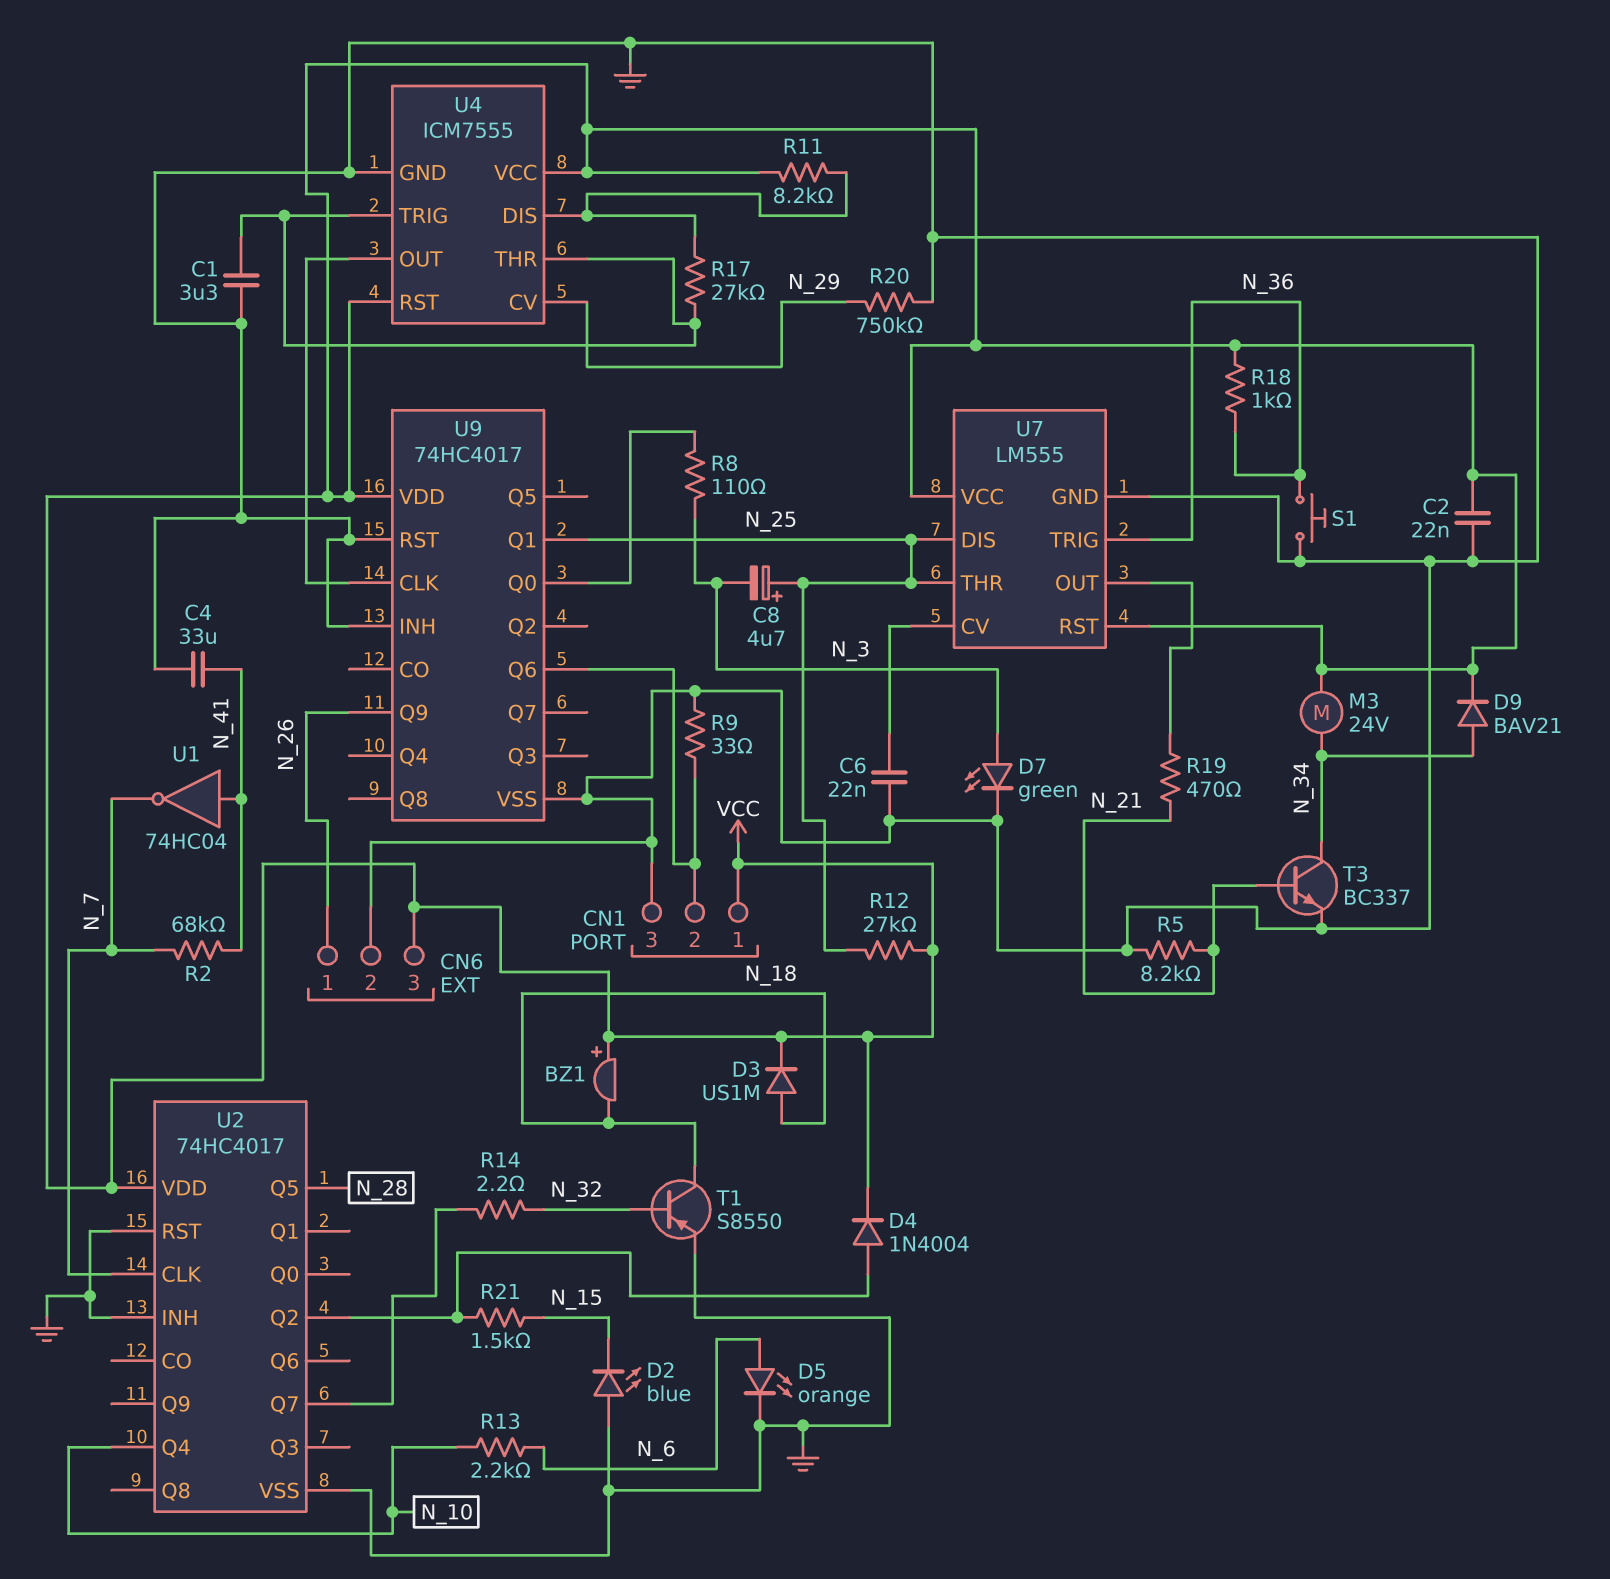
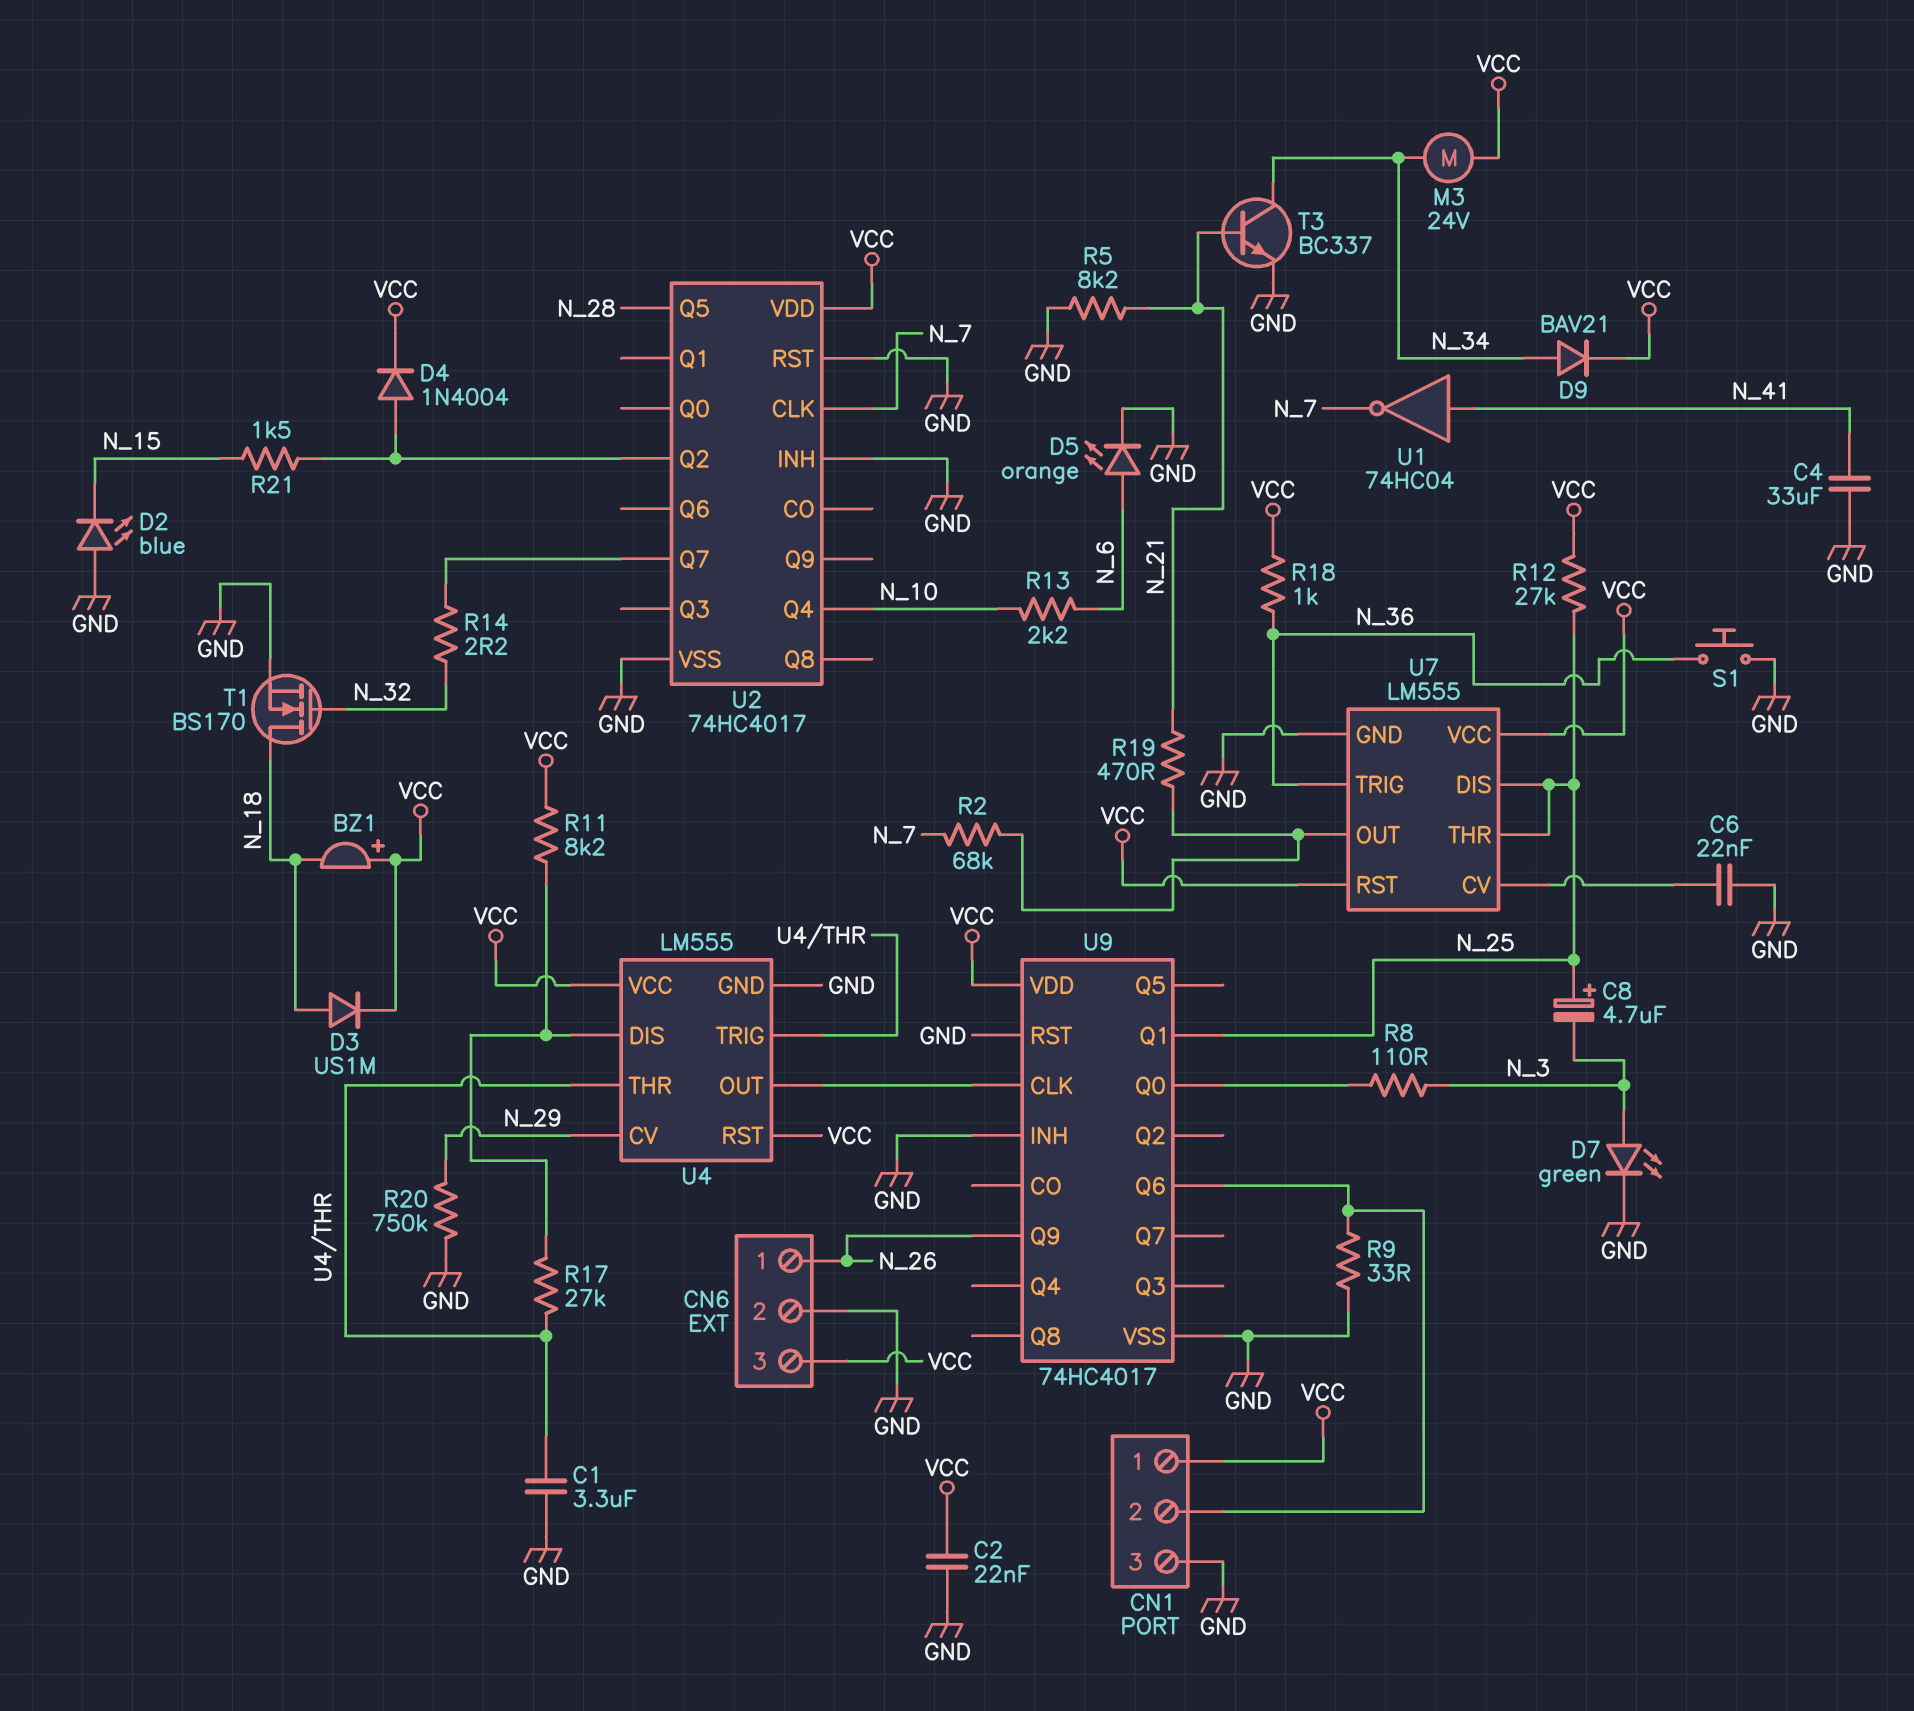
R2: 68k (N_7, N_41) -> 68k (N_7, U7/OUT)
T1: PNP S8550 (B N_32, C N_18, E GND) -> NMOS BS170 (G N_32, D N_18, S GND)
U4: ICM7555 -> LM555

